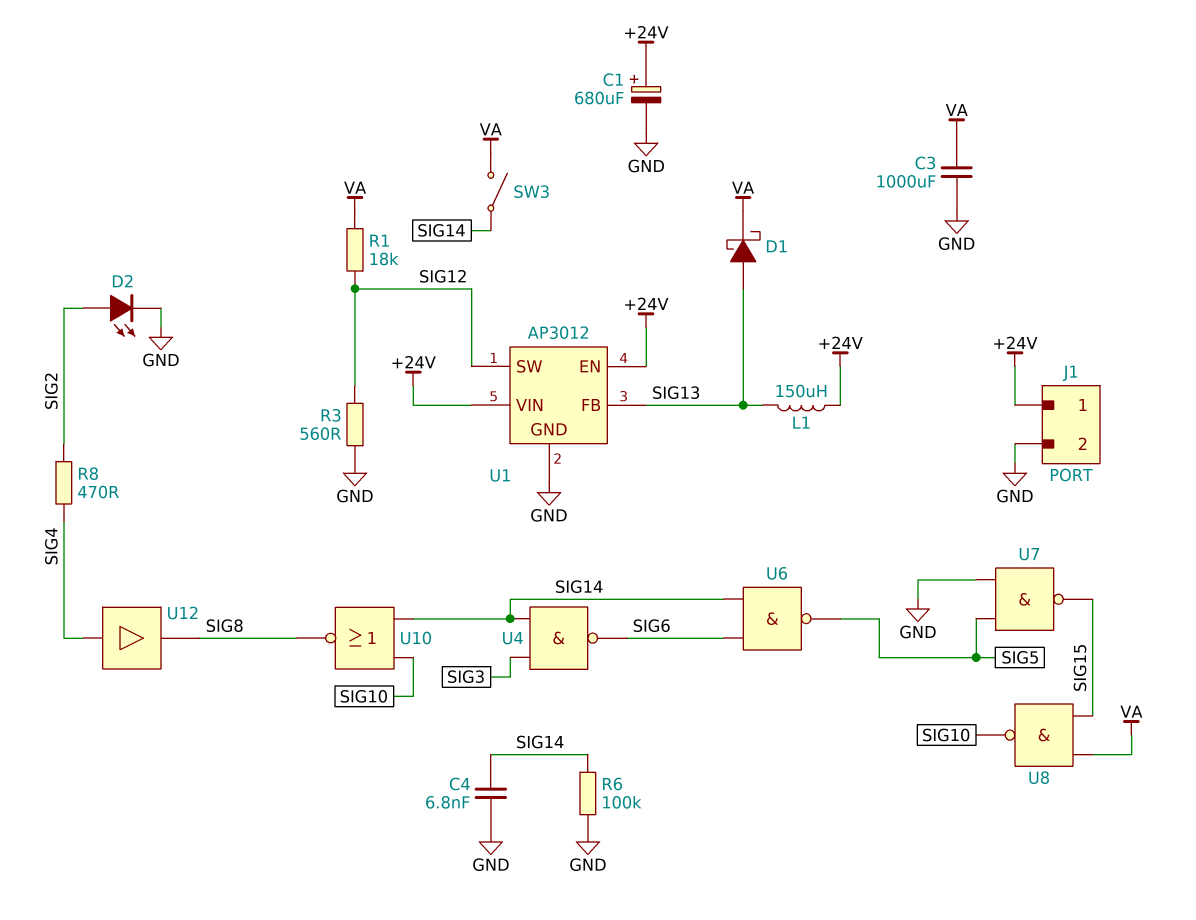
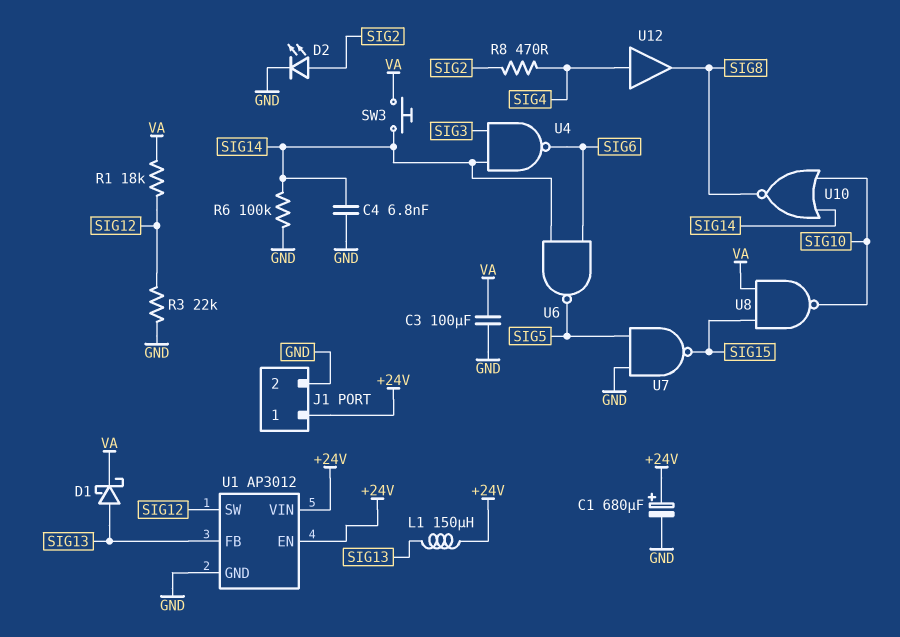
C3: 1000uF (GND, VA) -> 100uF (GND, VA)
R3: 560 (GND, SIG12) -> 22k (GND, SIG12)
SW3: switch (SIG14, VA) -> button (SIG14, VA)

